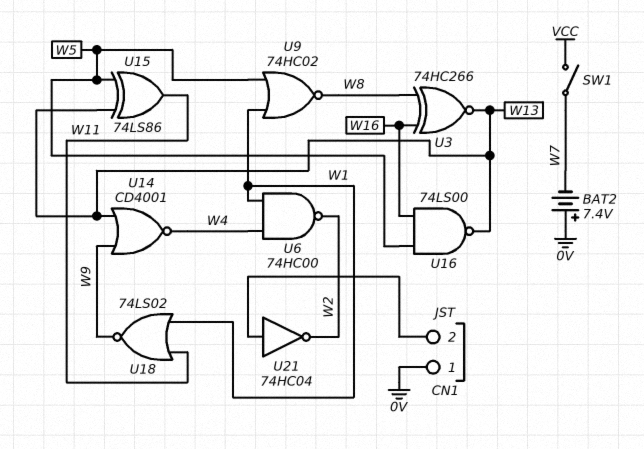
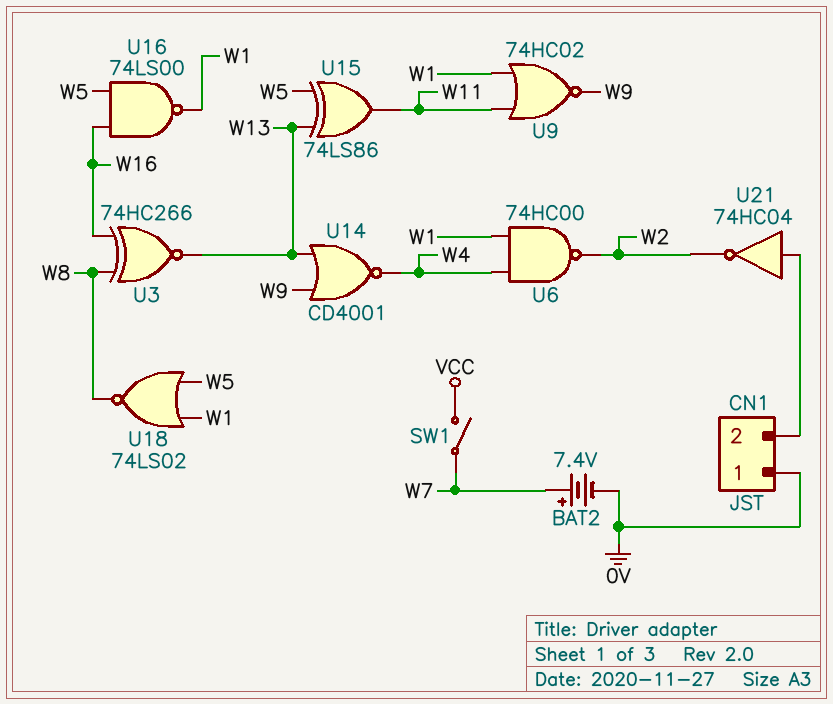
BAT2: 7.4V (plus 0V, minus W7) -> 7.4V (plus W7, minus 0V)
U9: NOR 74HC02 (in W1, in W5, out W8) -> NOR 74HC02 (in W1, in W11, out W9)
U16: NAND 74LS00 (in W5, in W16, out W13) -> NAND 74LS00 (in W5, in W16, out W1)
U18: NOR 74LS02 (in W1, in W11, out W9) -> NOR 74LS02 (in W1, in W5, out W8)

